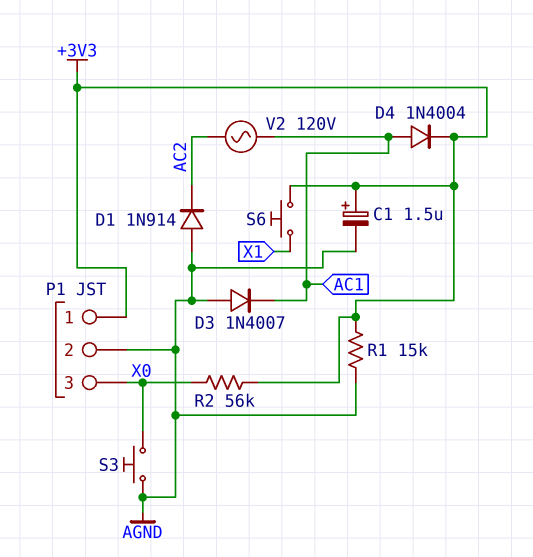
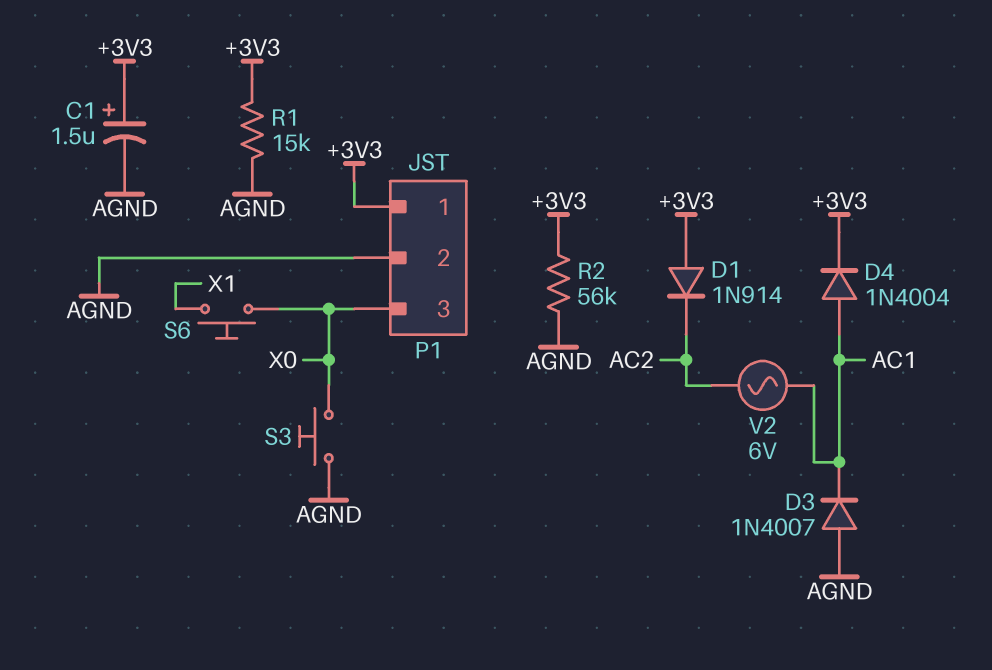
D1: diode 1N914 (A AGND, K AC2) -> diode 1N914 (A +3V3, K AC2)
R2: 56k (+3V3, X0) -> 56k (+3V3, AGND)
S6: button (+3V3, X1) -> button (X0, X1)
V2: AC 120V (AC1, AC2) -> AC 6V (AC1, AC2)

